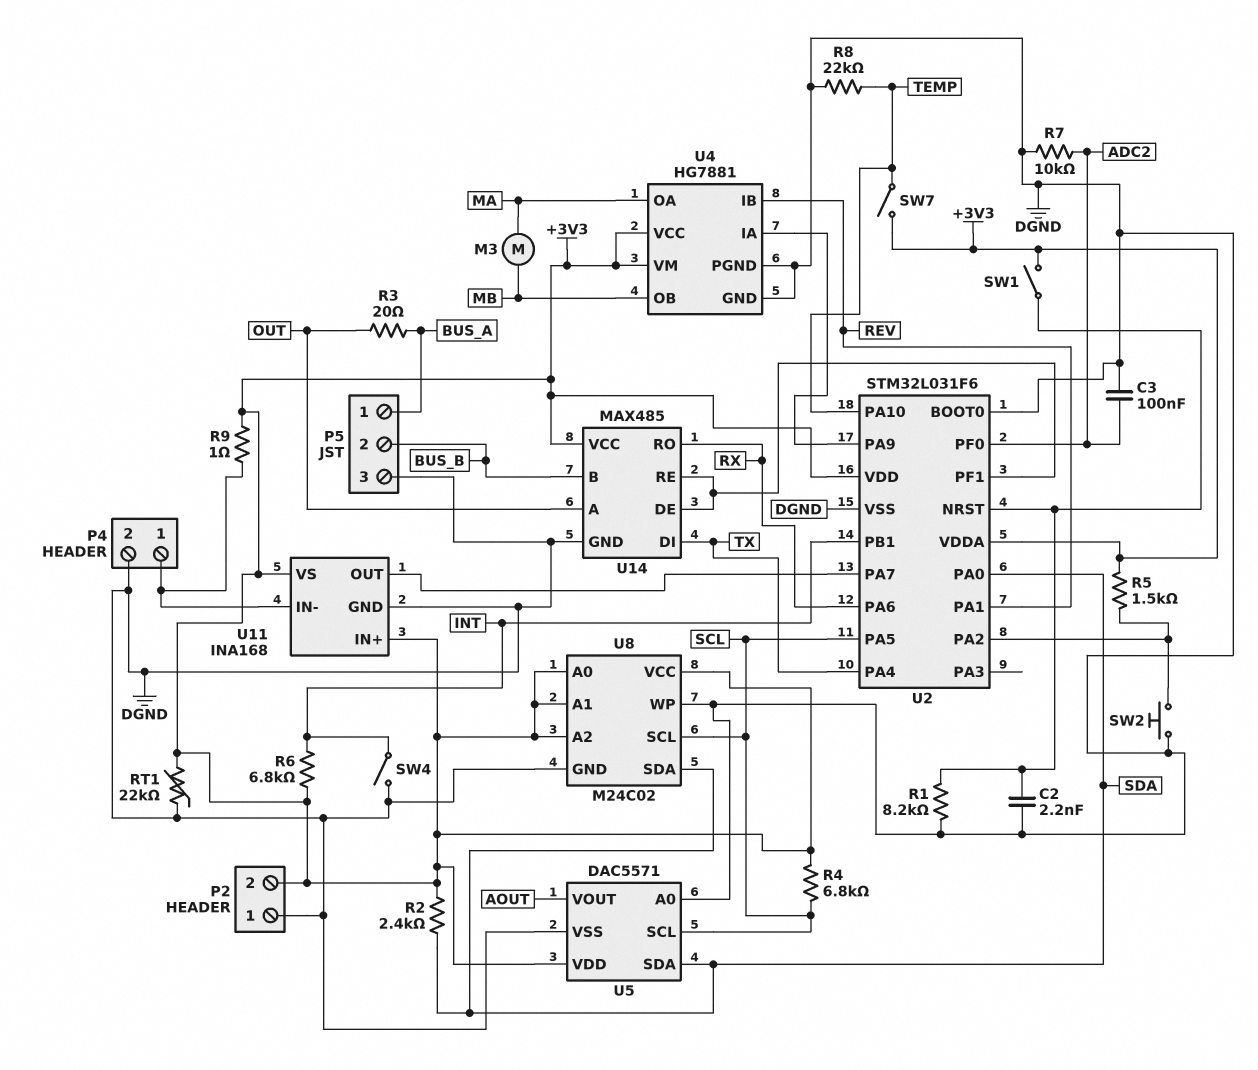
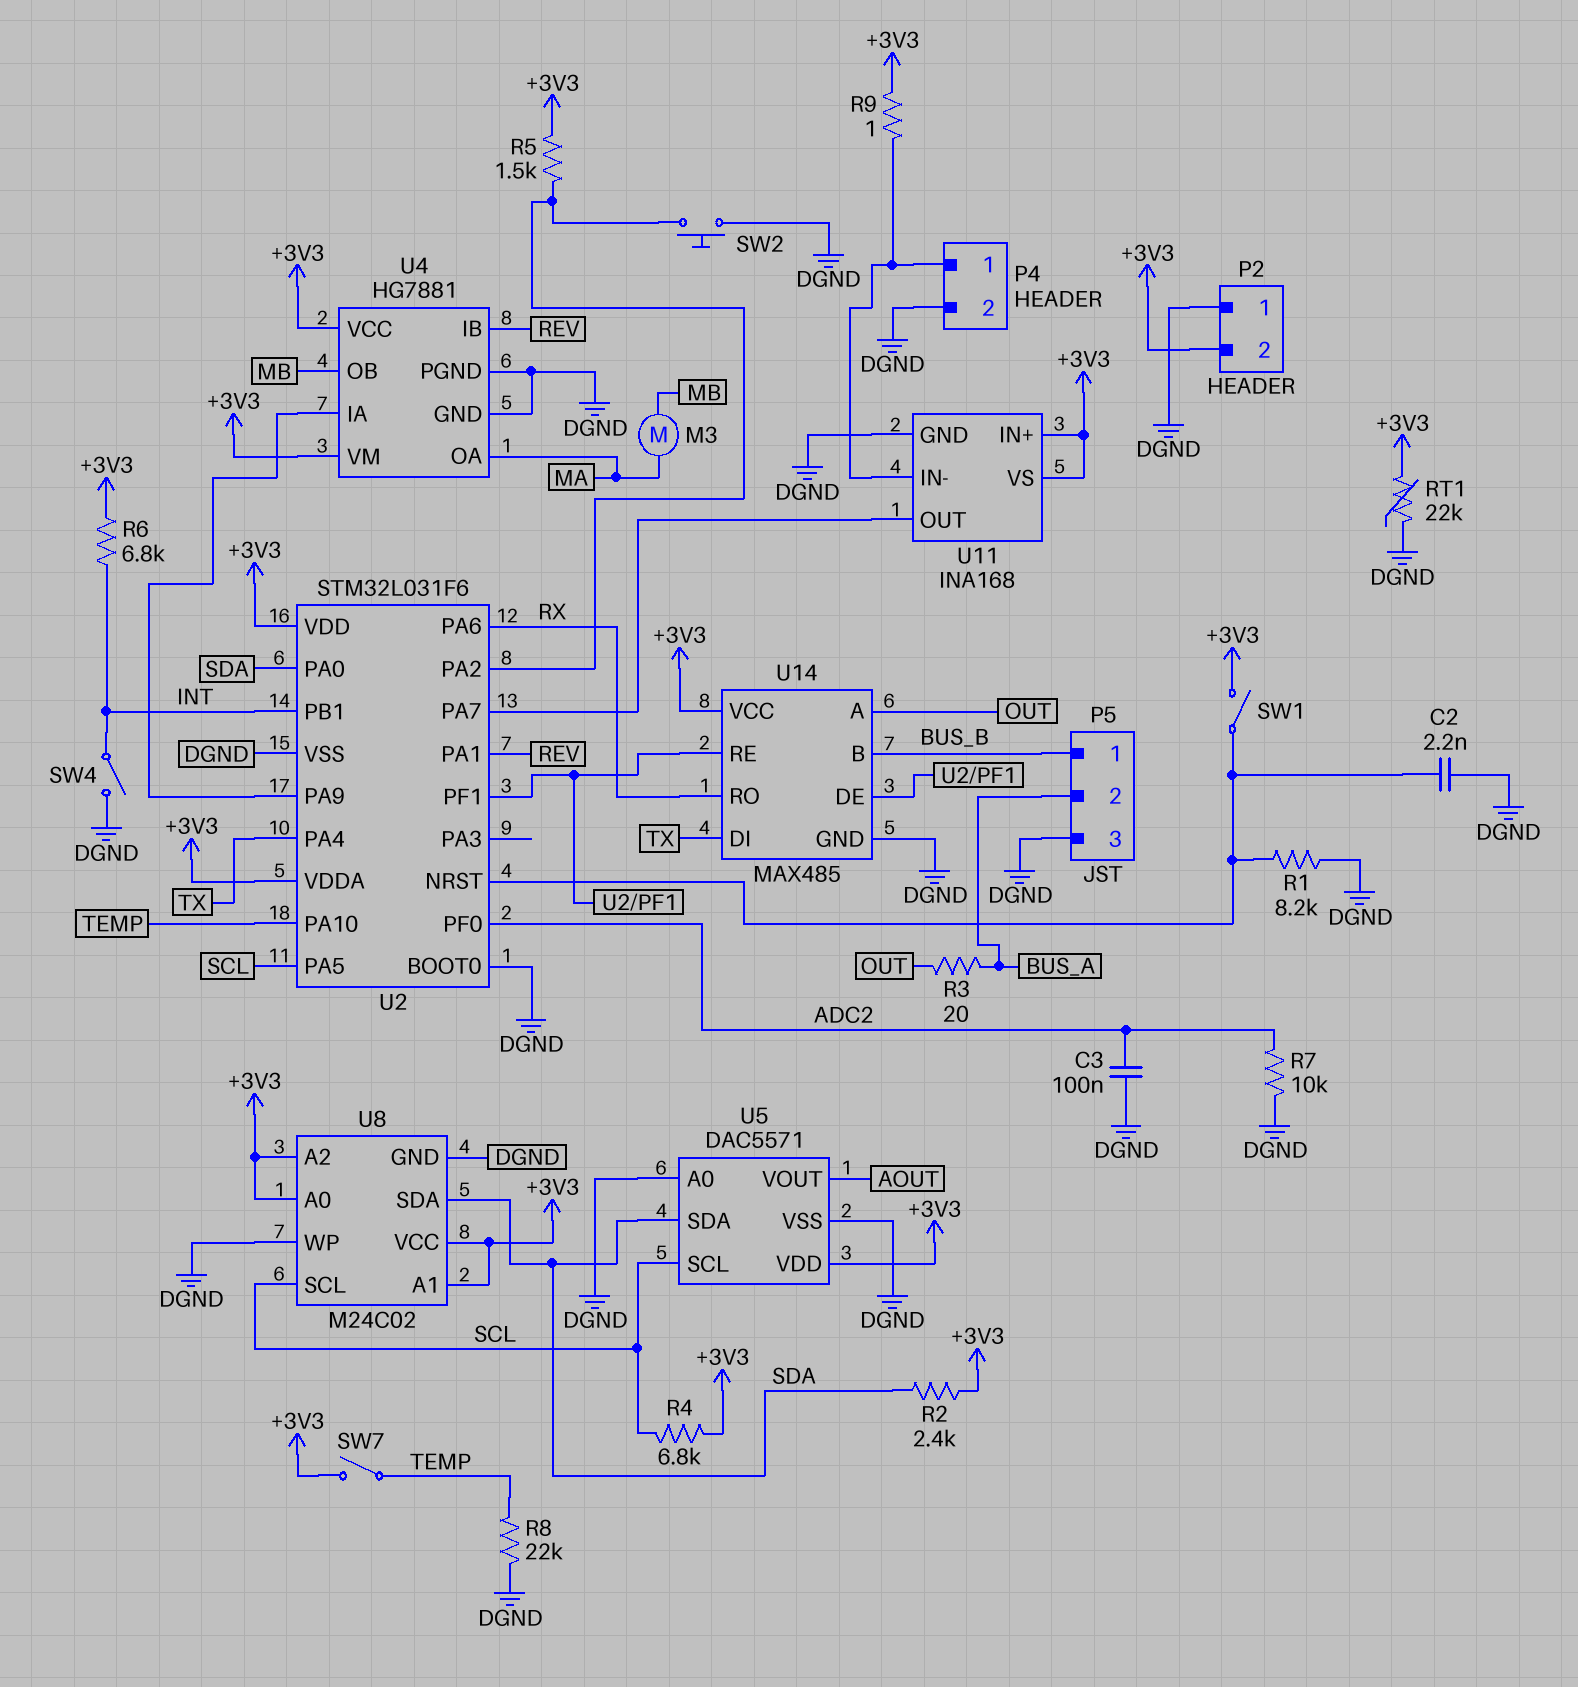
P5 pin 1: BUS_A -> BUS_B
P5 pin 2: BUS_B -> BUS_A

